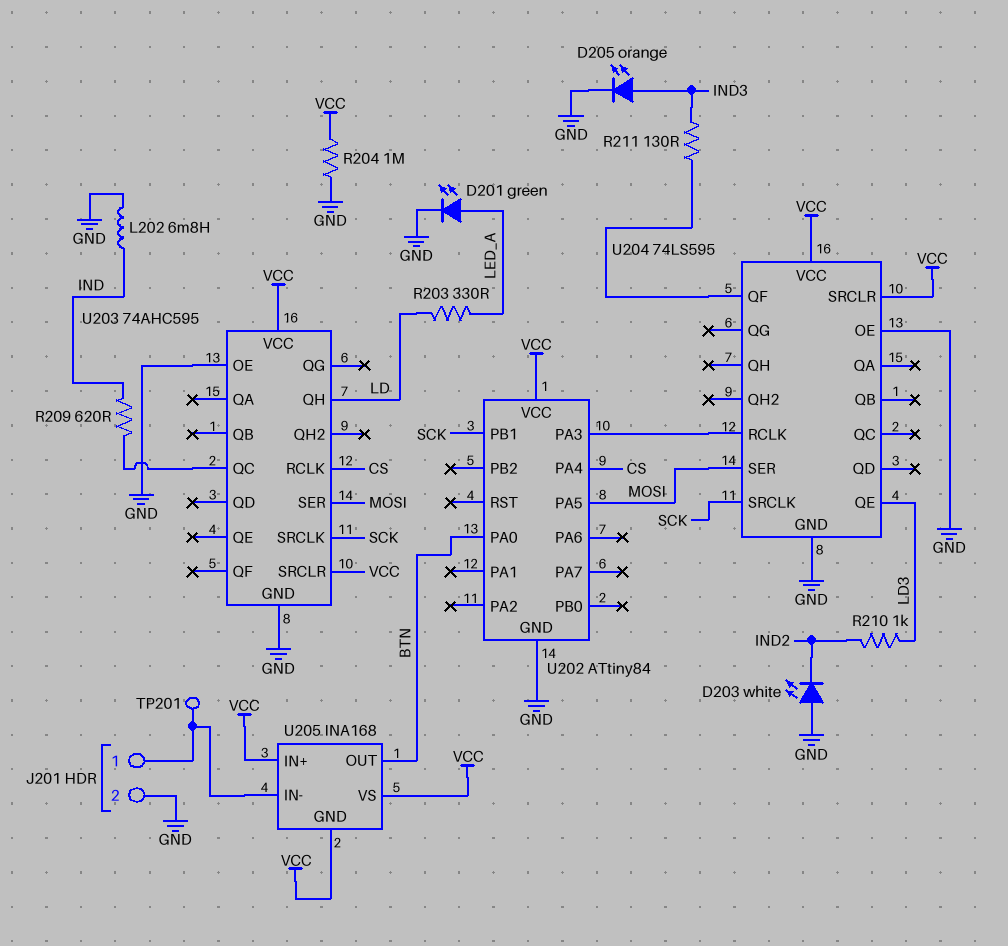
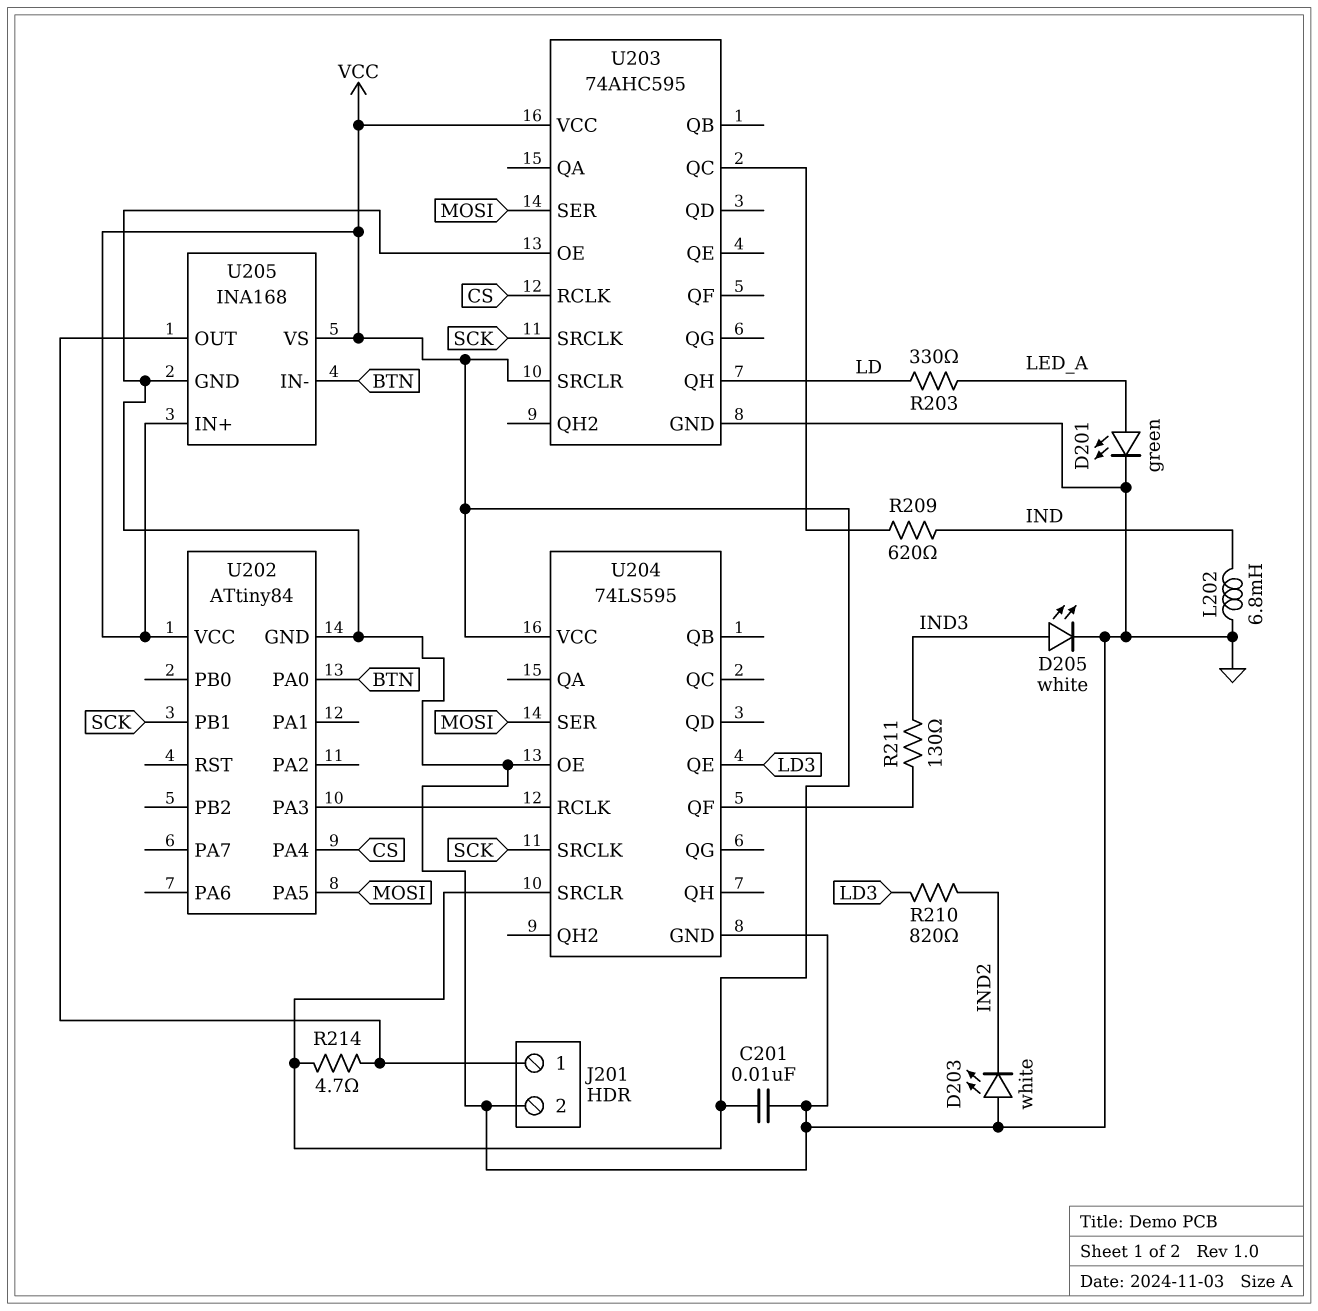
C201: none -> 10nF (GND, VCC)
D205: LED orange (A IND3, K GND) -> LED white (A IND3, K GND)
R204: 1M (GND, VCC) -> none
R210: 1k (IND2, LD3) -> 820 (IND2, LD3)
R214: none -> 4.7 (J201/1, VCC)
TP201: test point (J201/1) -> none
U205 pin GND: VCC -> GND
U205 pin IN-: J201/1 -> BTN
U205 pin OUT: BTN -> J201/1

